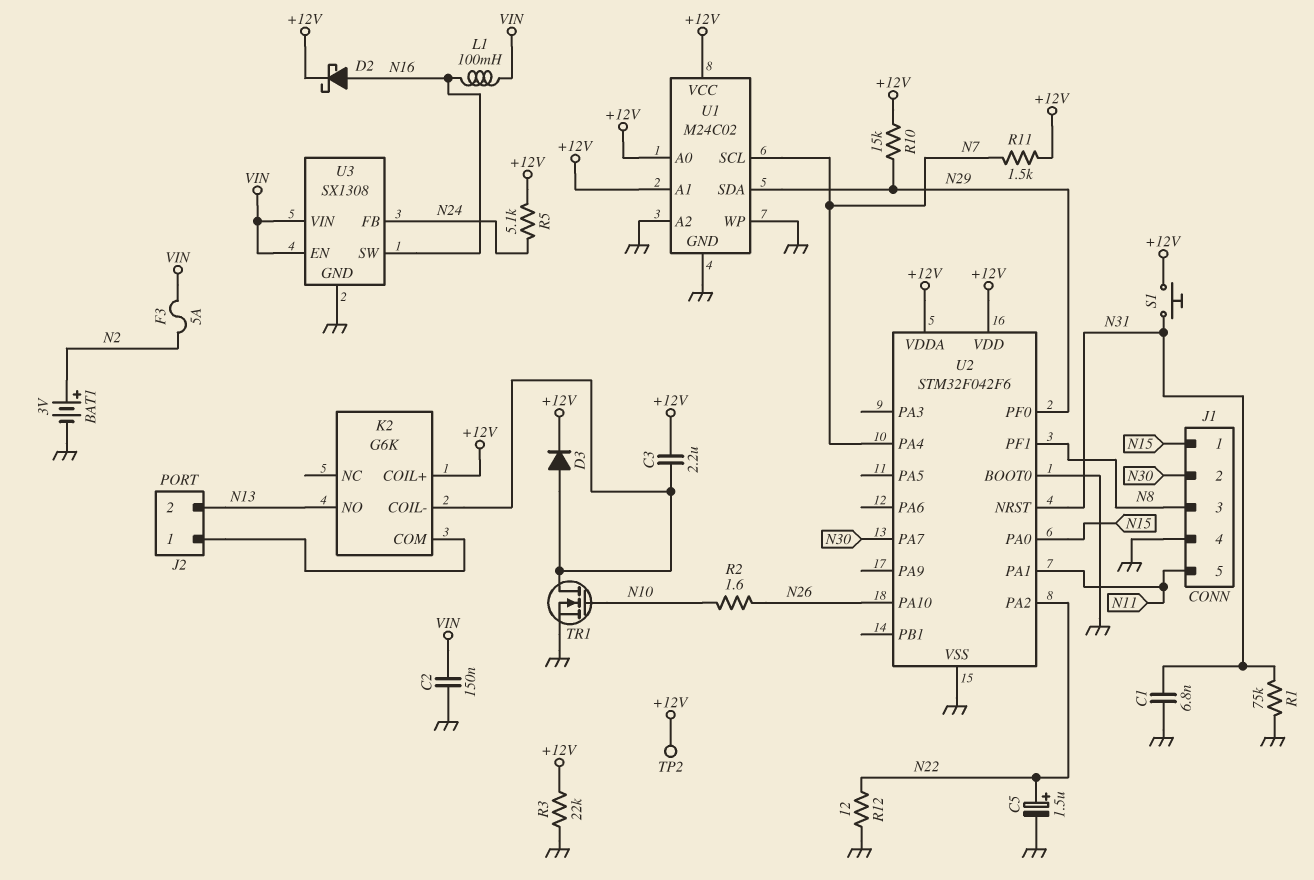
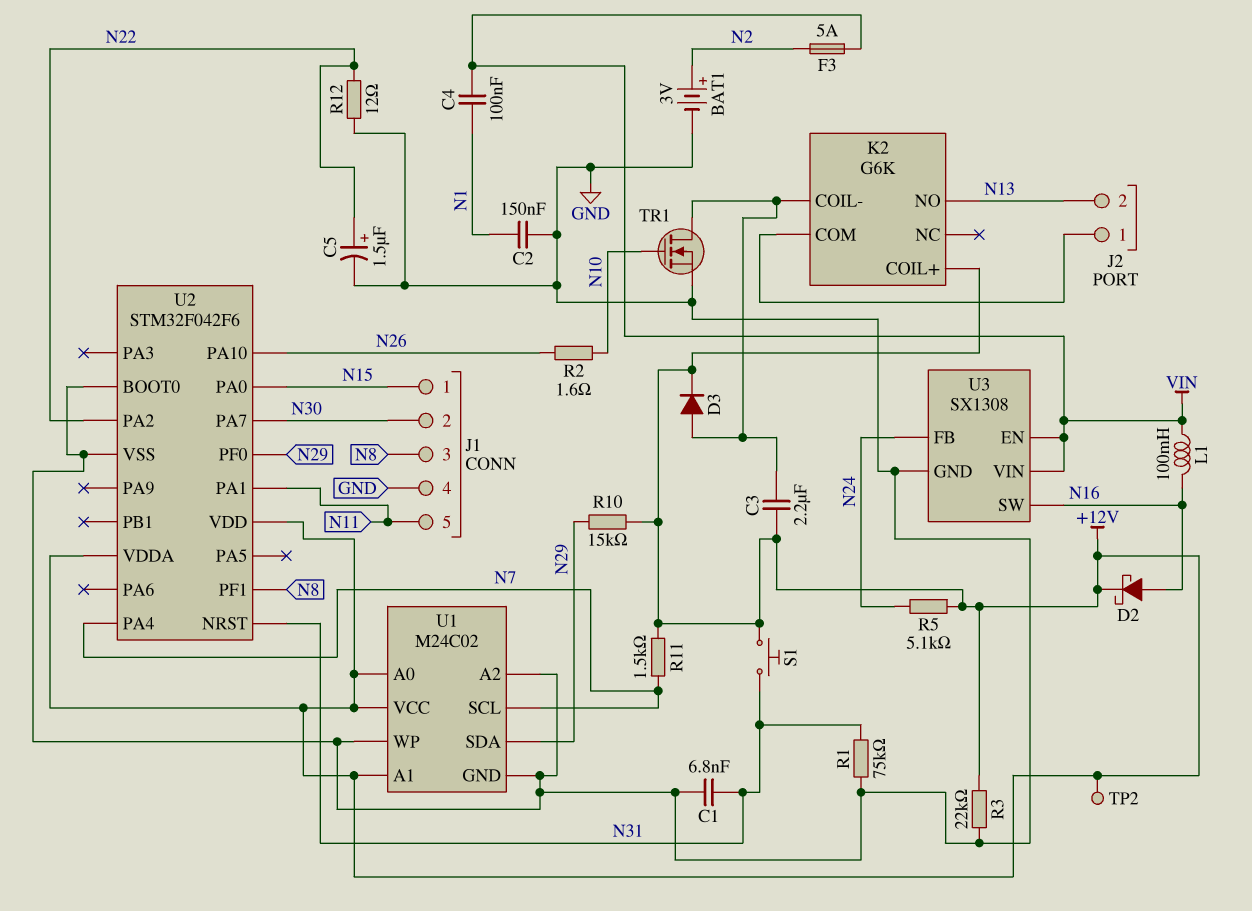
C2: 150nF (GND, VIN) -> 150nF (GND, N1)
C4: none -> 100nF (N1, VIN)

